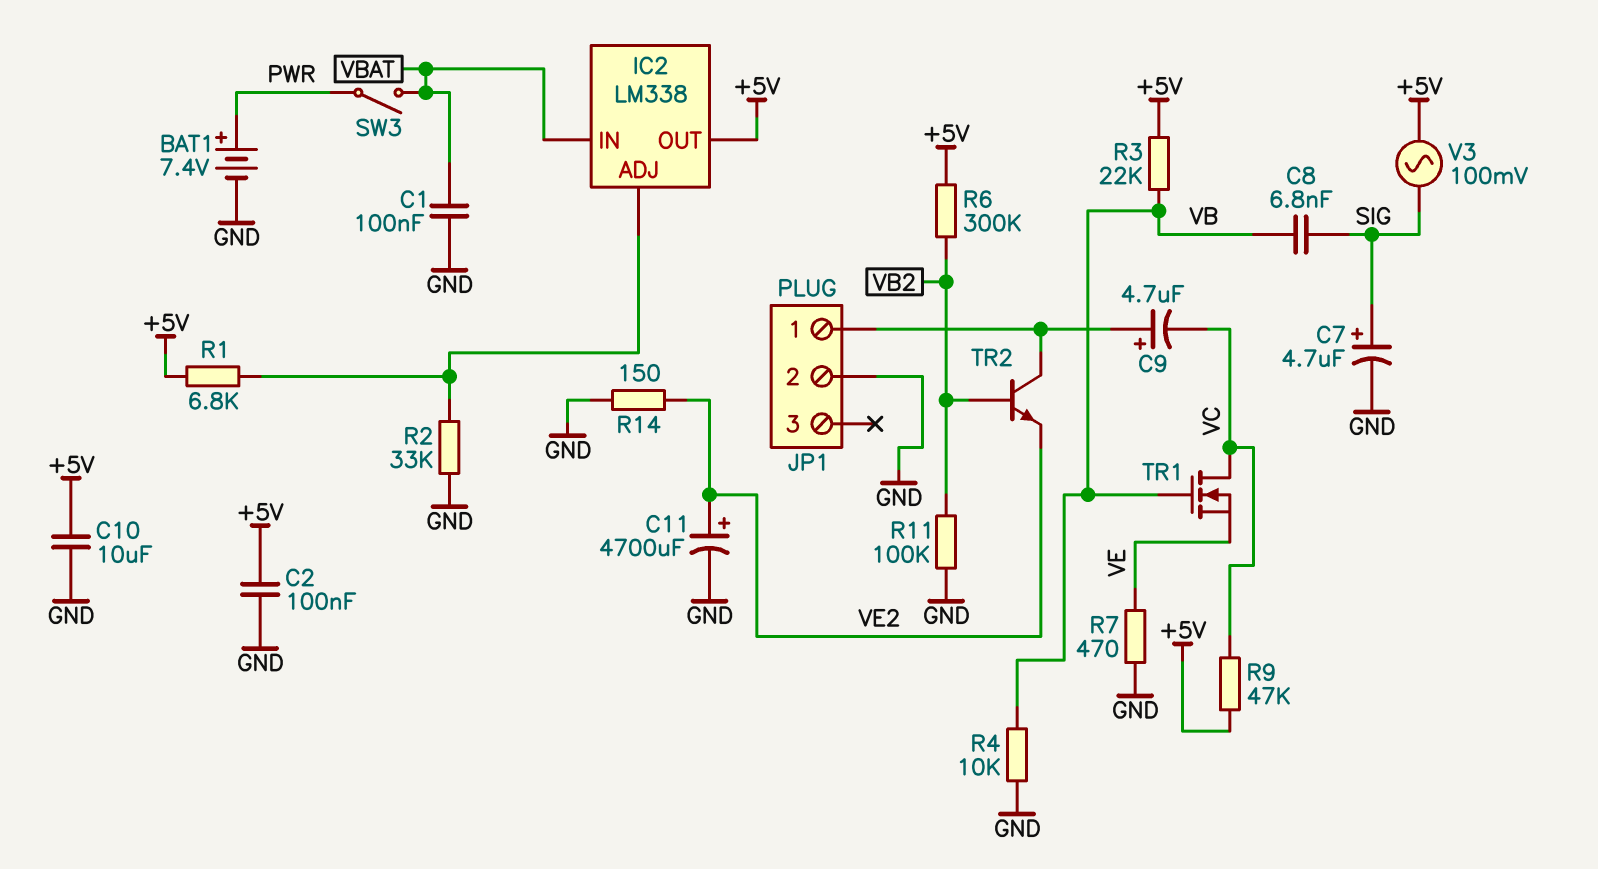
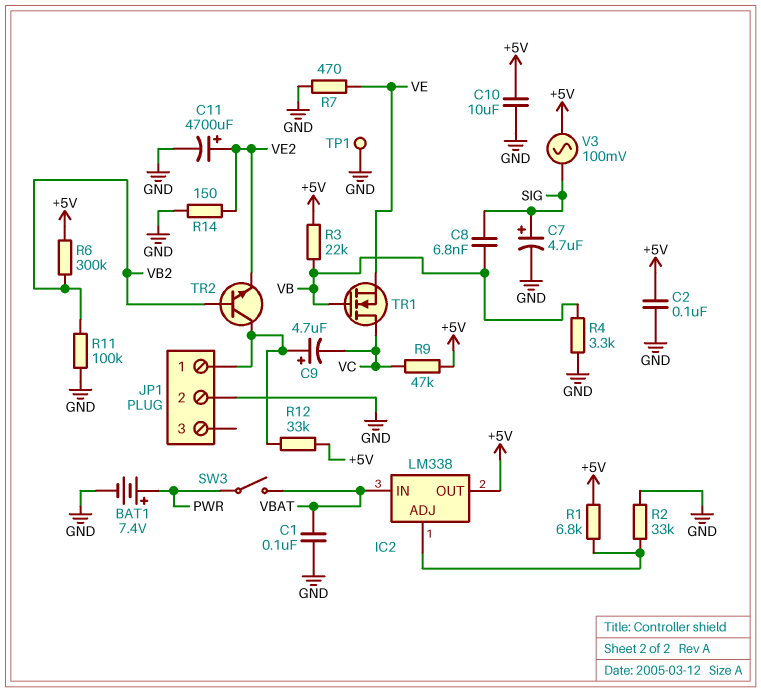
R4: 10k (GND, VB) -> 3.3k (GND, VB)
R12: none -> 33k (+5V, JP1/1)
TP1: none -> test point (GND)

